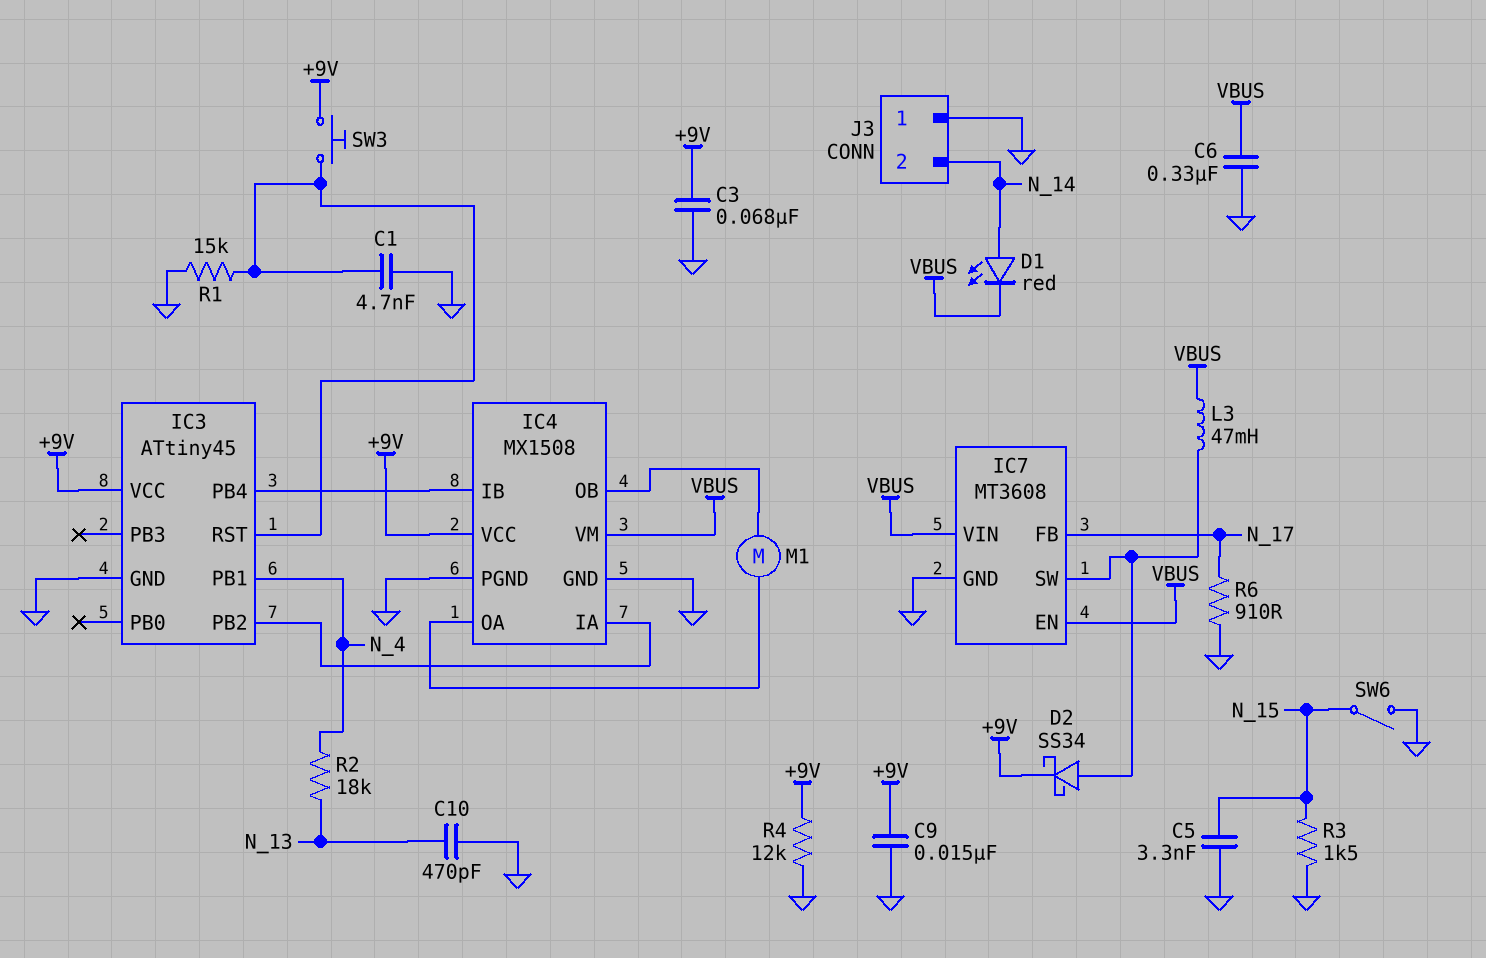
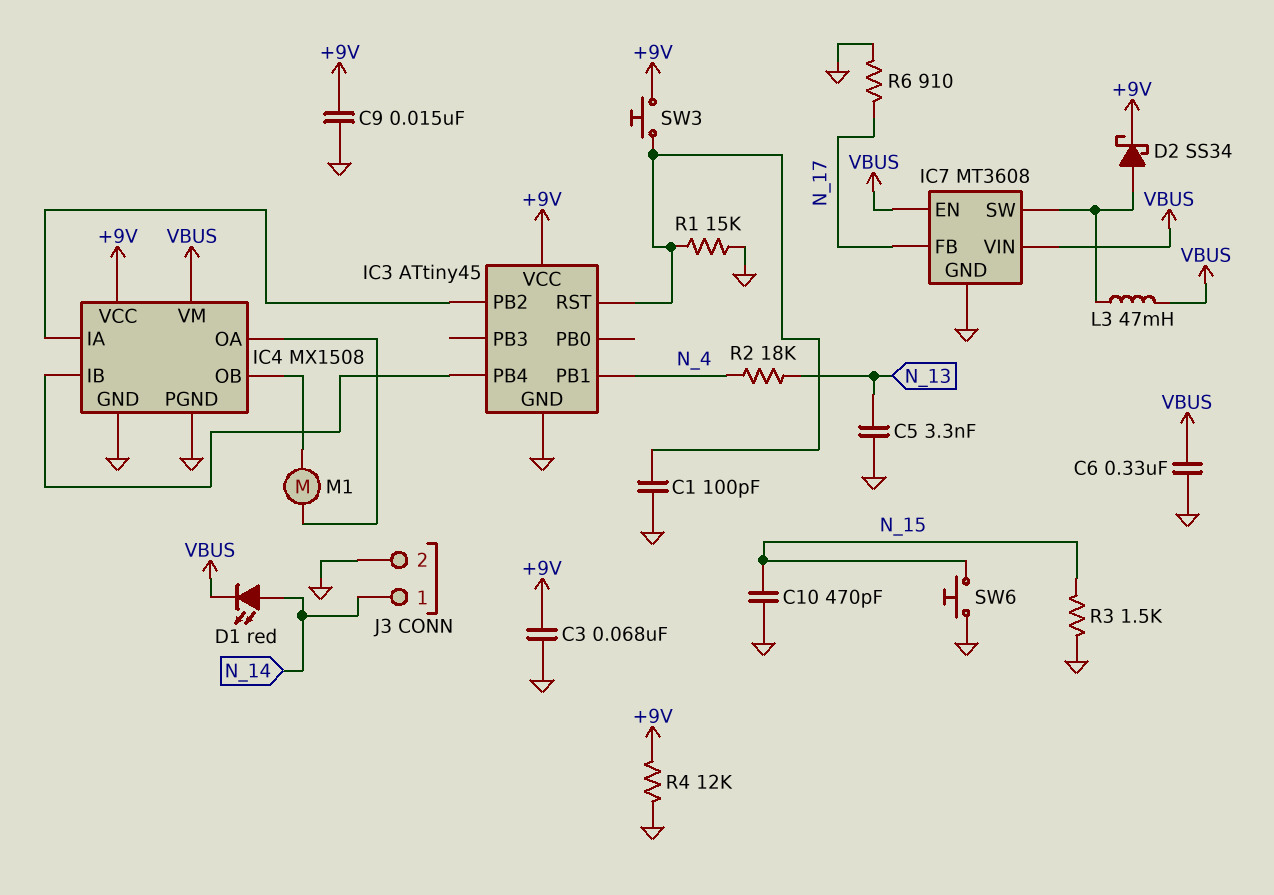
C1: 4.7nF (GND, IC3/RST) -> 100pF (GND, IC3/RST)
C5: 3.3nF (GND, N_15) -> 3.3nF (GND, N_13)
C10: 470pF (GND, N_13) -> 470pF (GND, N_15)
J3 pin 1: GND -> N_14
J3 pin 2: N_14 -> GND
SW6: switch (GND, N_15) -> button (GND, N_15)

